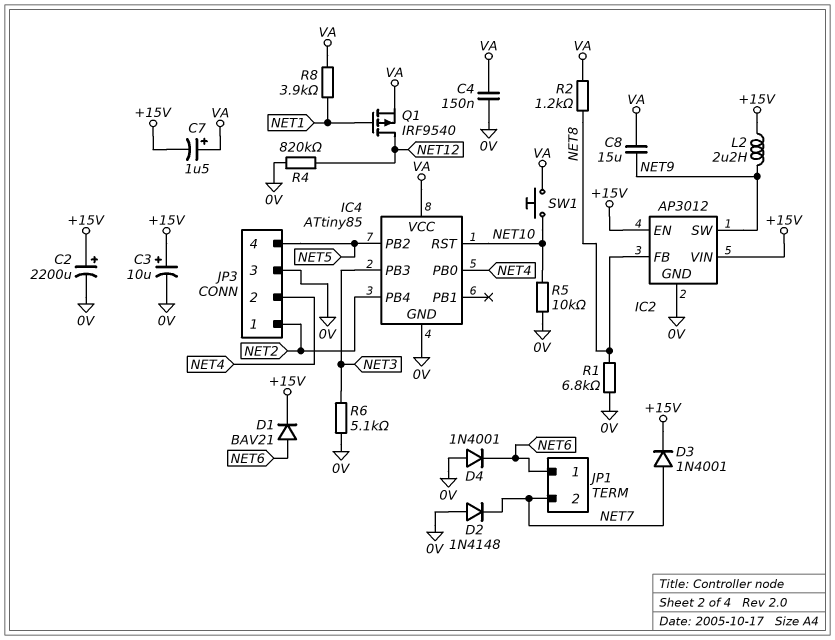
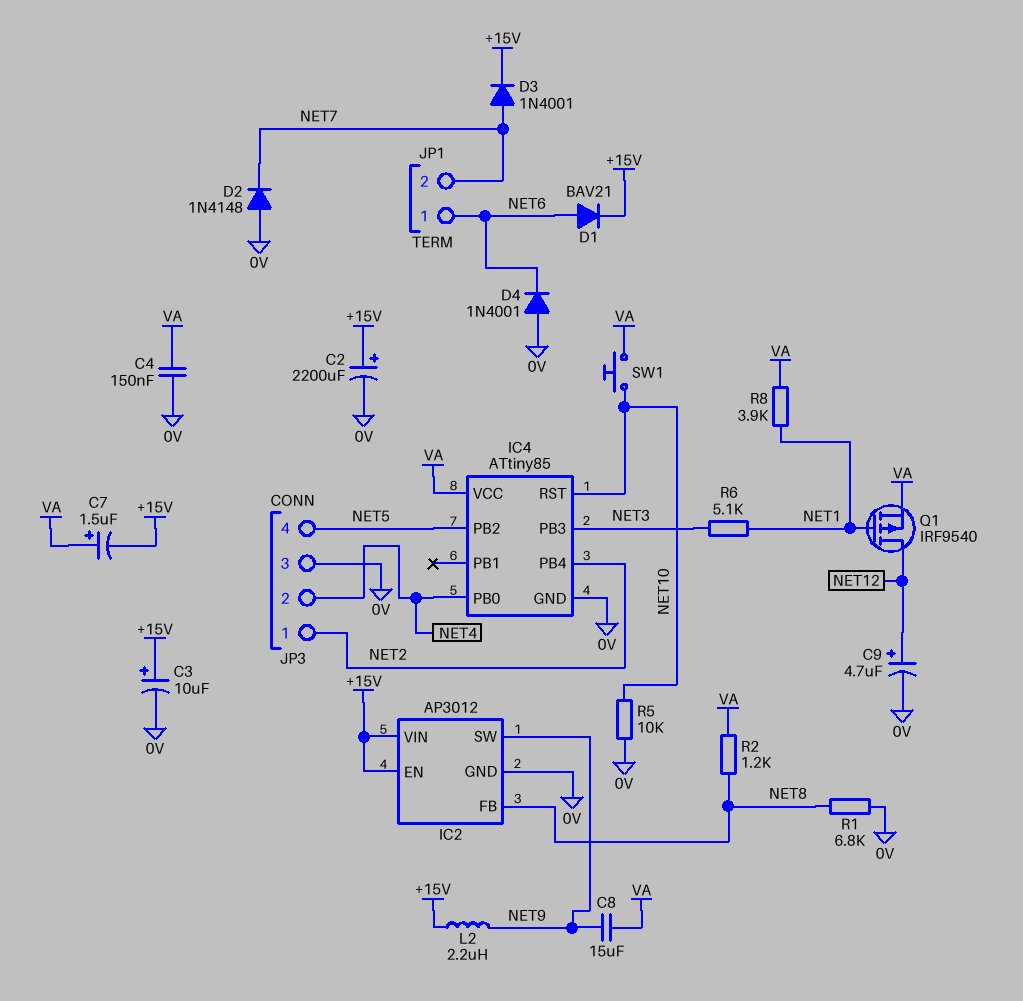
C9: none -> 4.7uF (plus NET12, minus 0V)
R4: 820k (0V, NET12) -> none
R6: 5.1k (0V, NET3) -> 5.1k (NET1, NET3)

